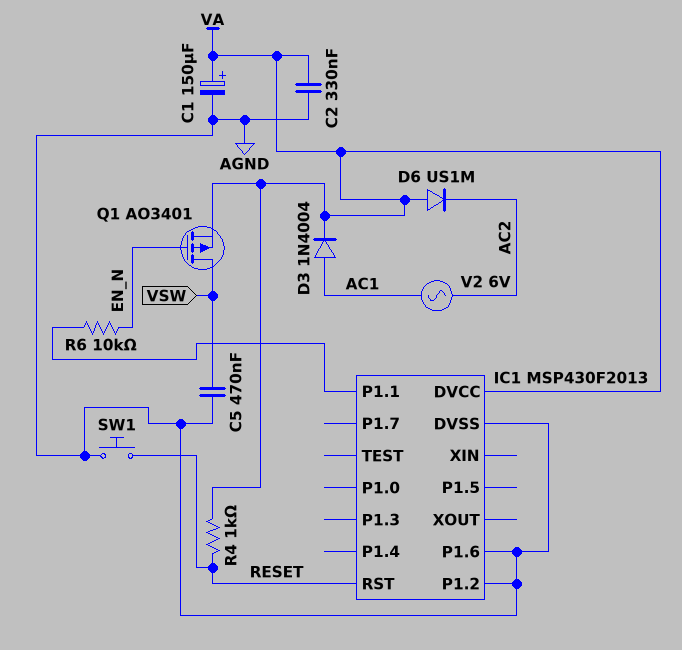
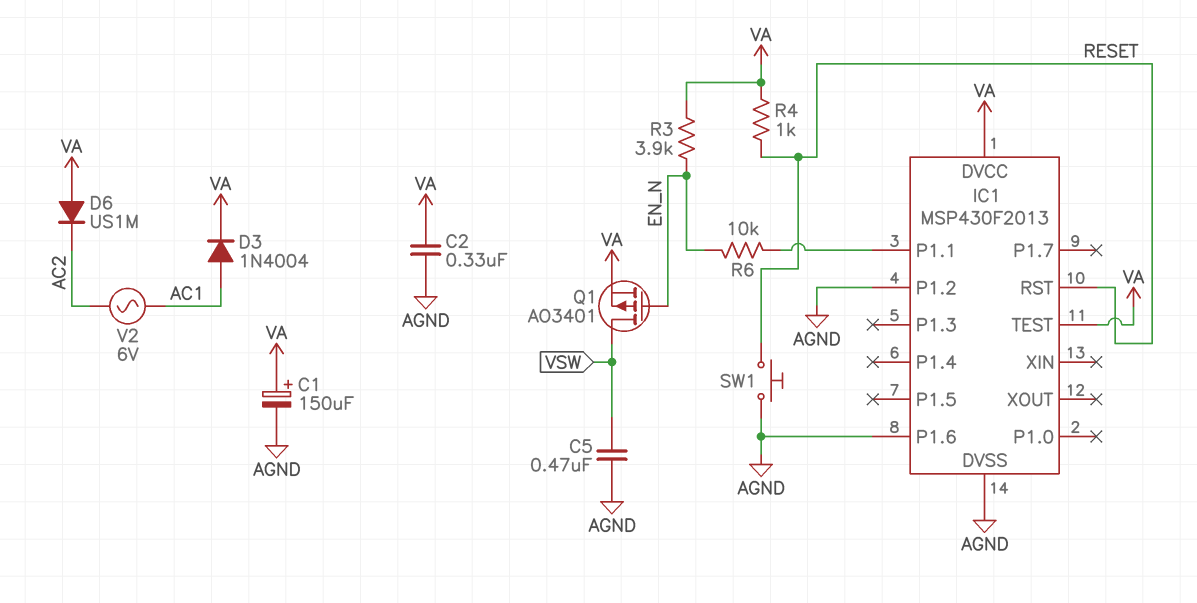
IC1 pin TEST: none -> VA
R3: none -> 3.9k (EN_N, VA)

